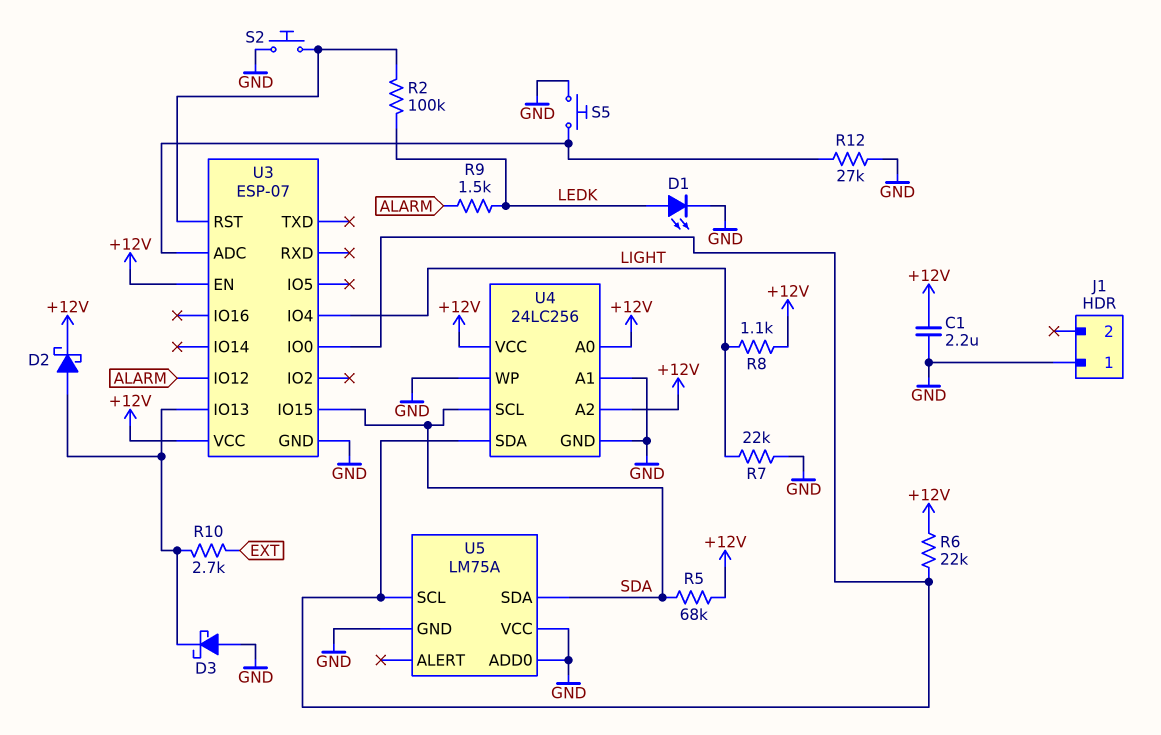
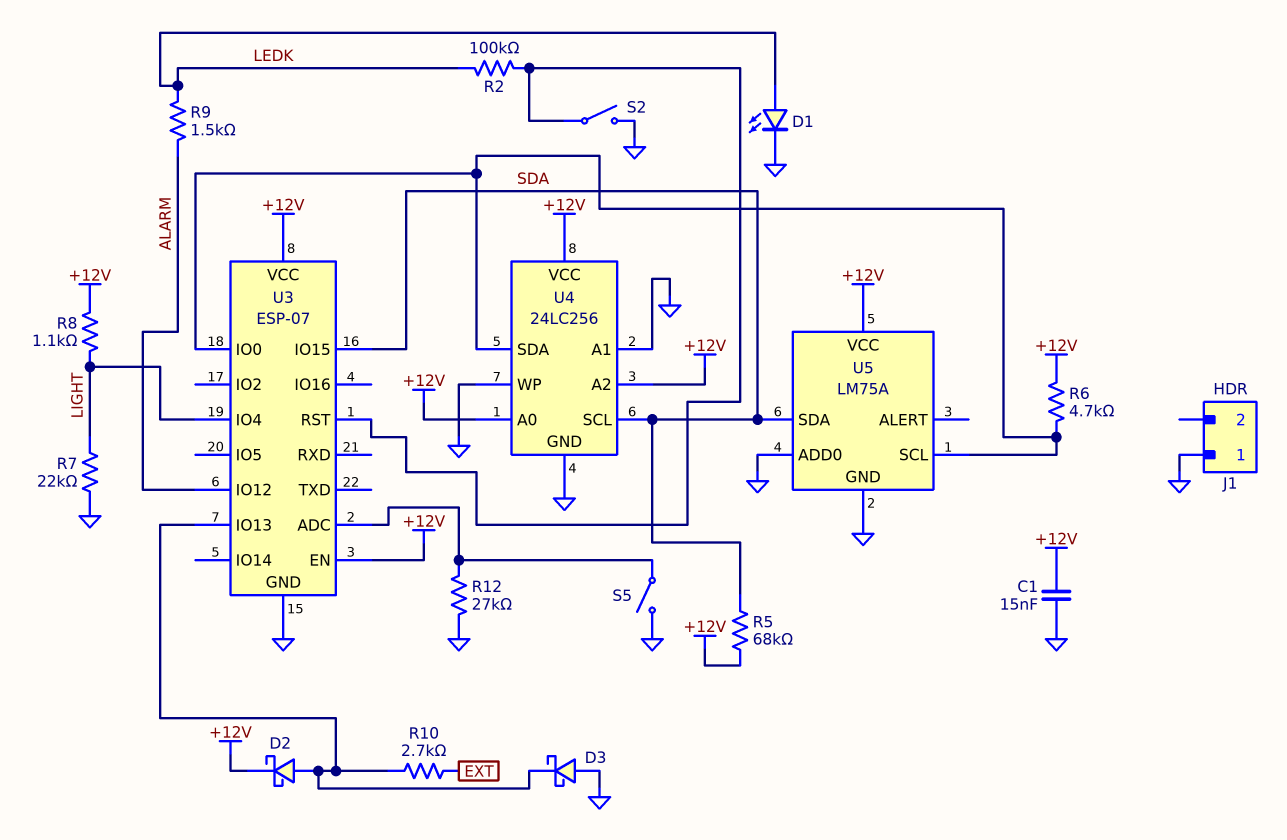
C1: 2.2uF (+12V, GND) -> 15nF (+12V, GND)
R6: 22k (+12V, U3/IO0) -> 4.7k (+12V, U3/IO0)
S2: button (GND, U3/RST) -> switch (GND, U3/RST)
S5: button (GND, U3/ADC) -> switch (GND, U3/ADC)
U5 pin VCC: GND -> +12V

